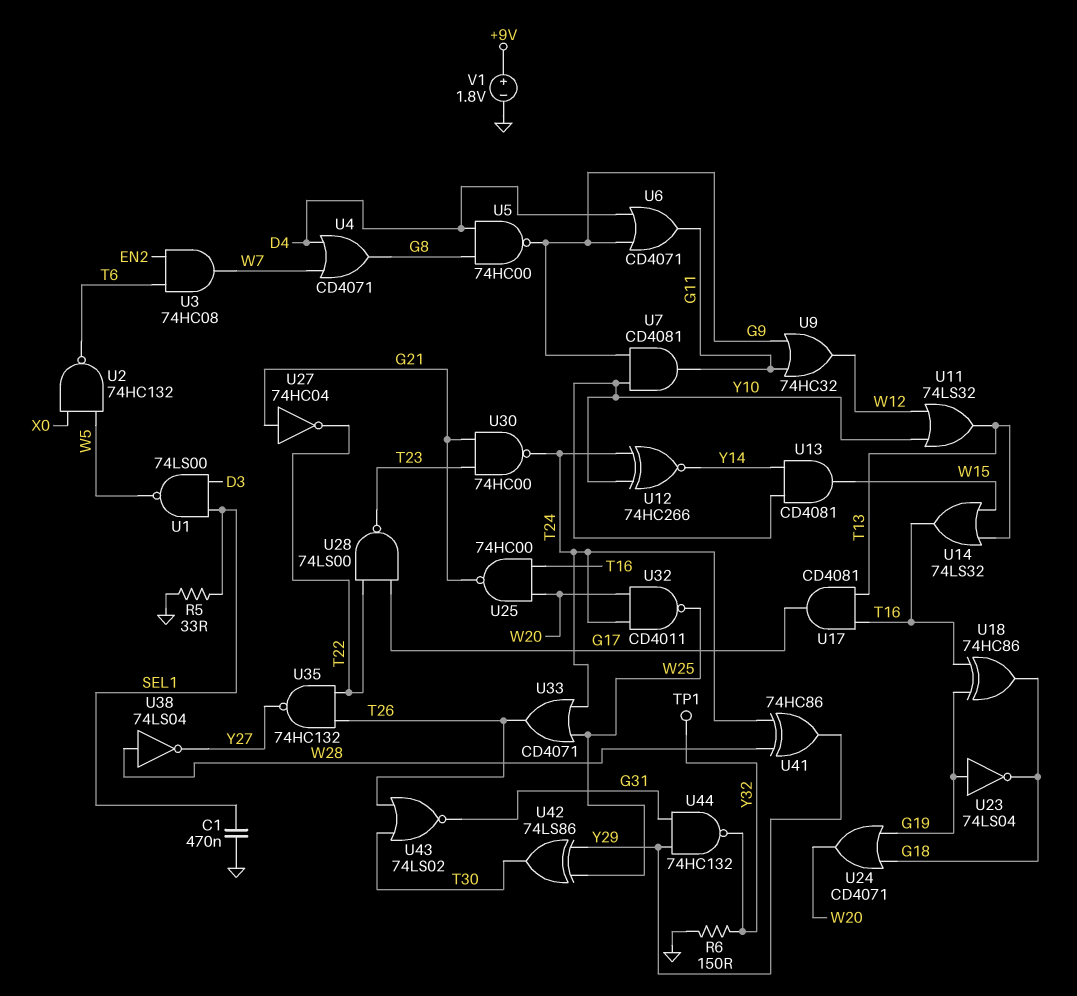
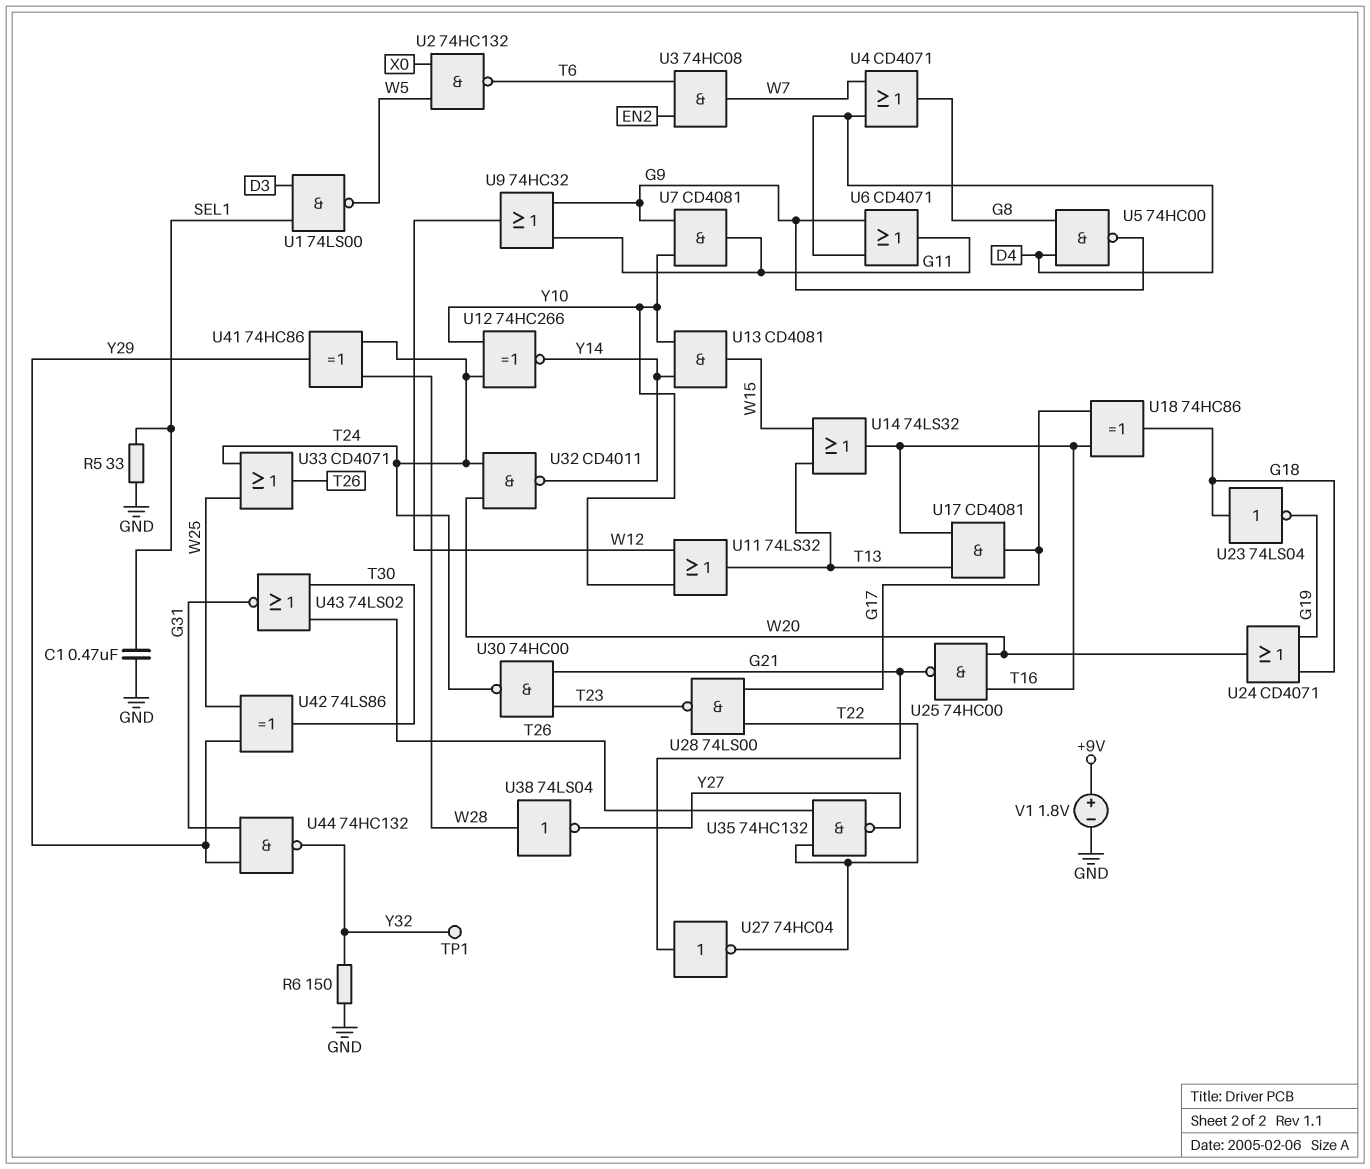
U18: XOR 74HC86 (in G19, in T16, out G18) -> XOR 74HC86 (in G17, in T16, out G18)
U23: NOT 74LS04 (in G19, out G18) -> NOT 74LS04 (in G18, out G19)
U32: NAND CD4011 (in T24, in W20, out W25) -> NAND CD4011 (in T24, in W20, out Y14)

